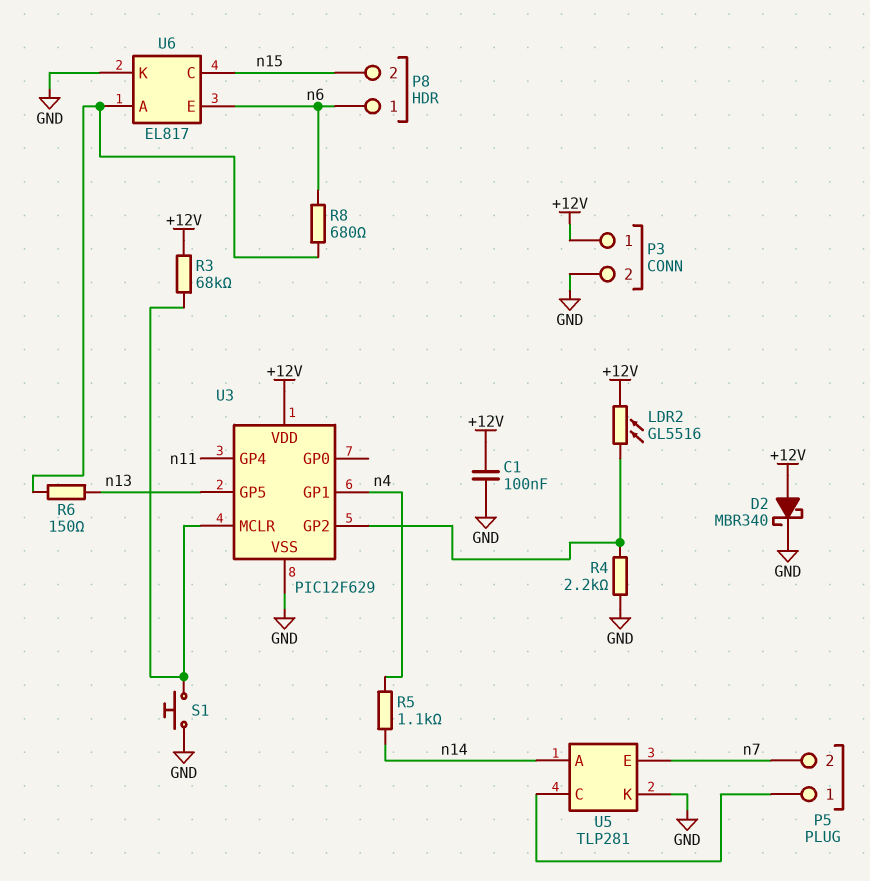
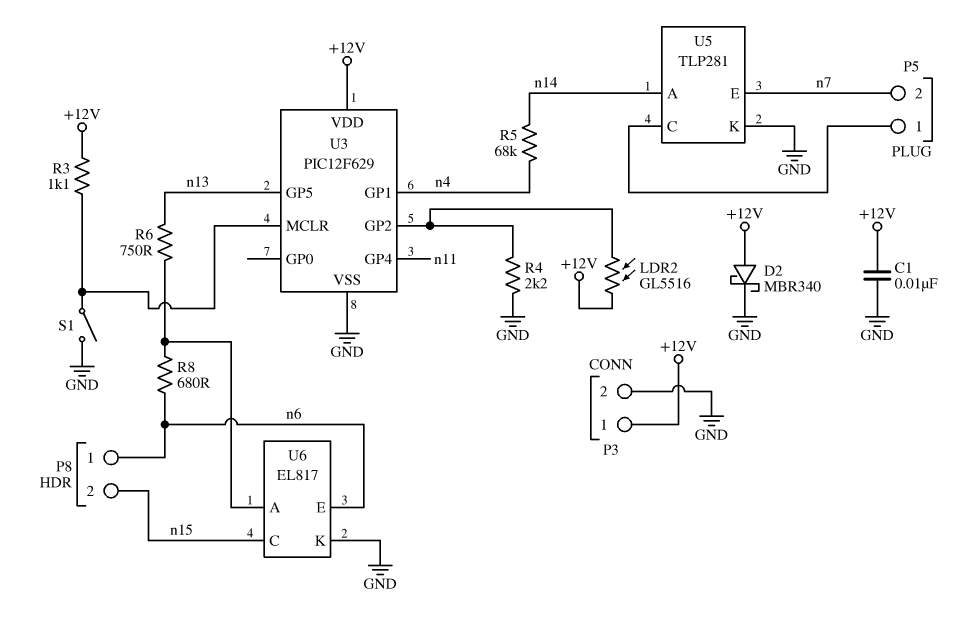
C1: 100nF (+12V, GND) -> 10nF (+12V, GND)
R3: 68k (+12V, U3/MCLR) -> 1.1k (+12V, U3/MCLR)
R5: 1.1k (n4, n14) -> 68k (n4, n14)
R6: 150 (U6/A, n13) -> 750 (U6/A, n13)
S1: button (GND, U3/MCLR) -> switch (GND, U3/MCLR)

